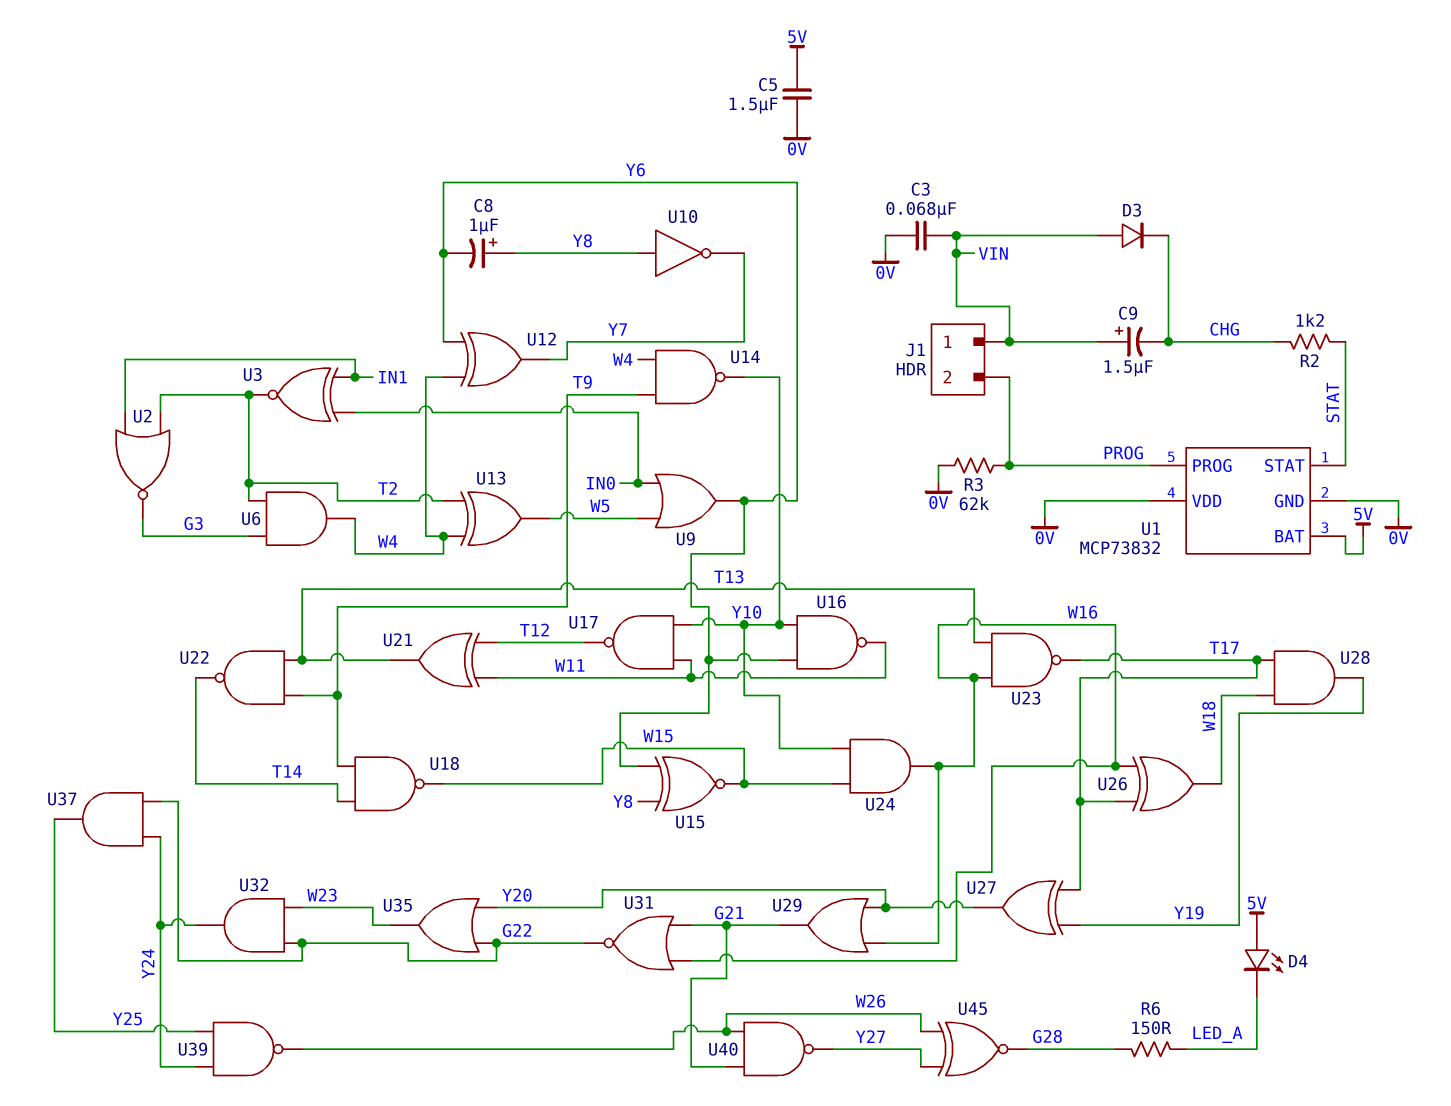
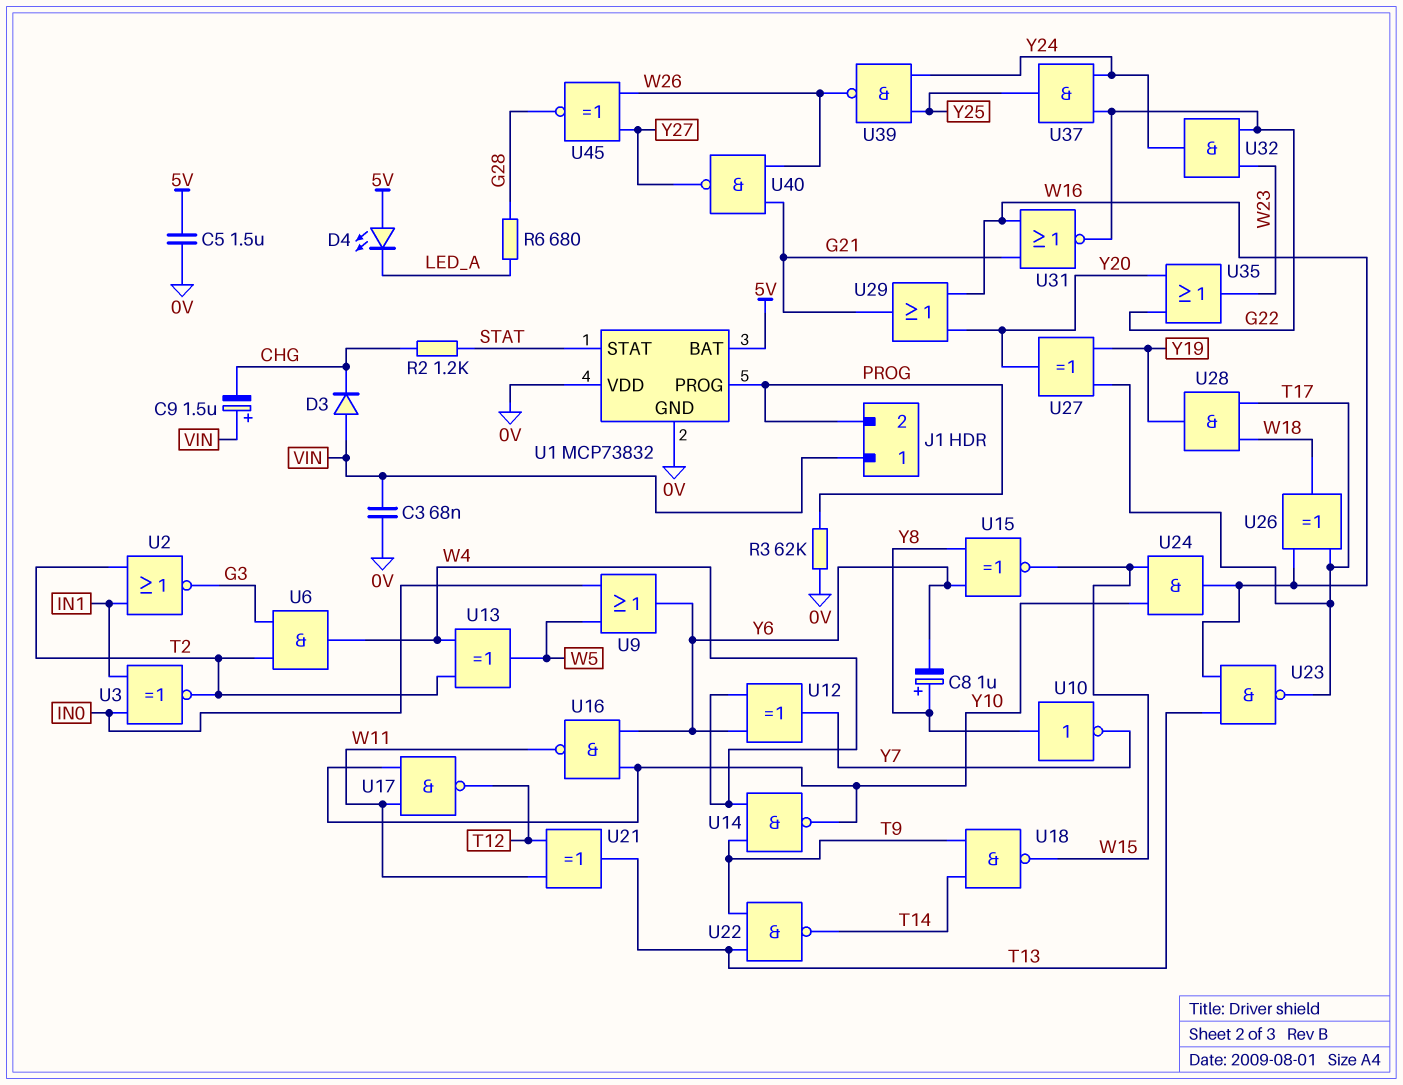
R6: 150 (G28, LED_A) -> 680 (G28, LED_A)

